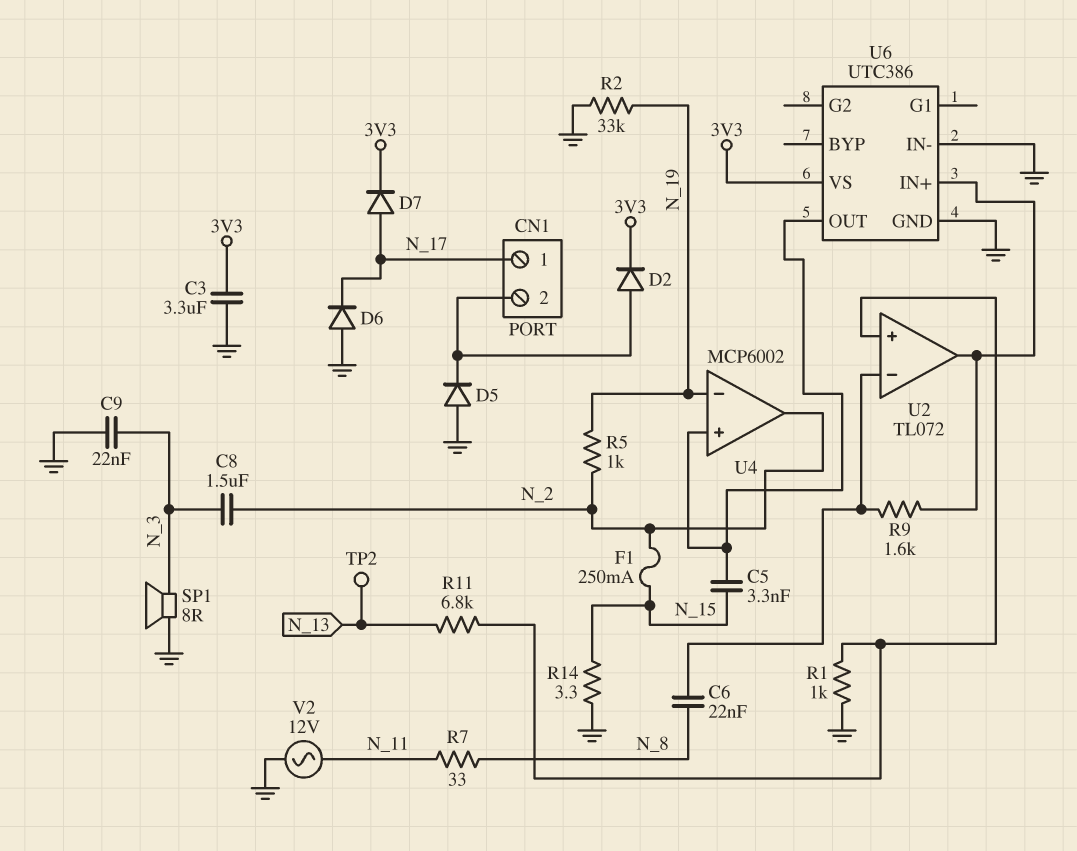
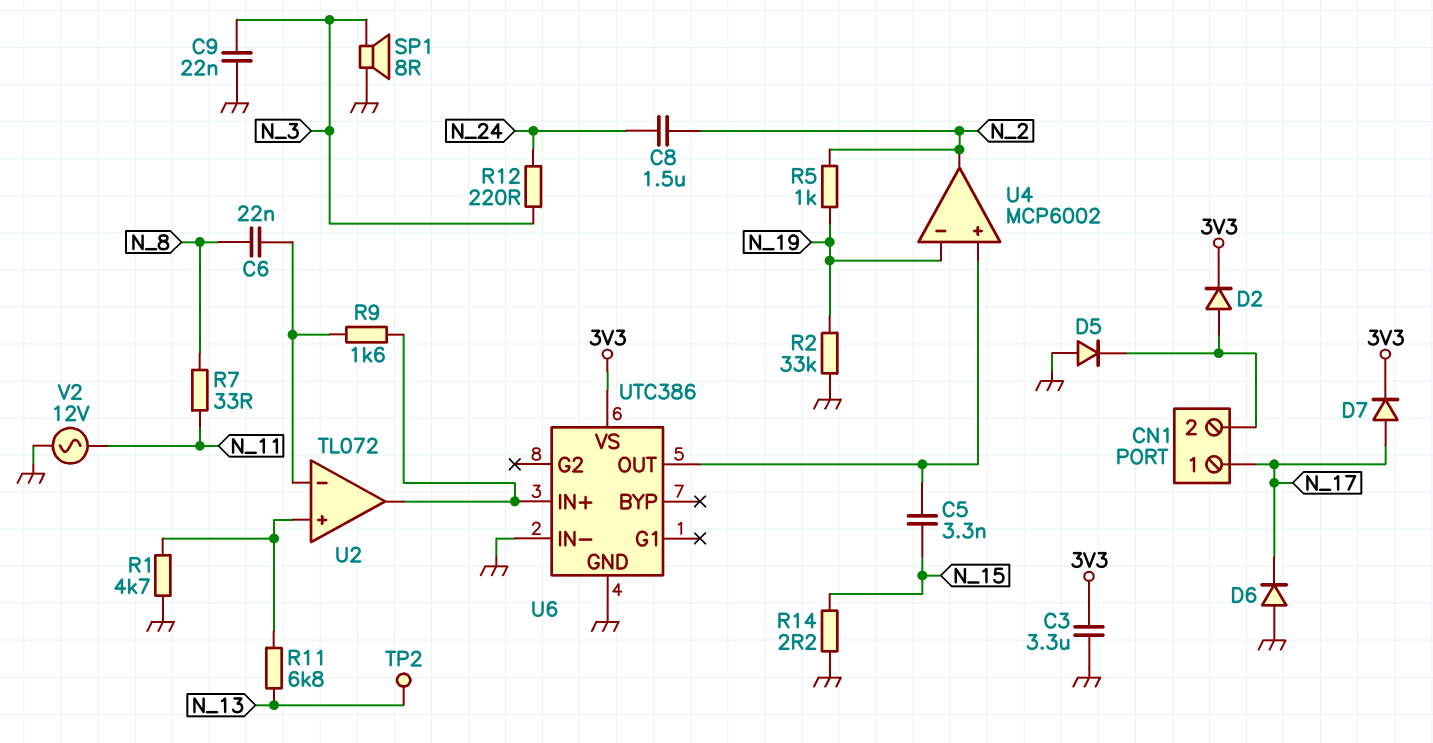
C8: 1.5uF (N_2, N_3) -> 1.5uF (N_2, N_24)
F1: 250mA (N_2, N_15) -> none
R1: 1k (GND, U2/in+) -> 4.7k (GND, U2/in+)
R12: none -> 220 (N_3, N_24)
R14: 3.3 (GND, N_15) -> 2.2 (GND, N_15)

